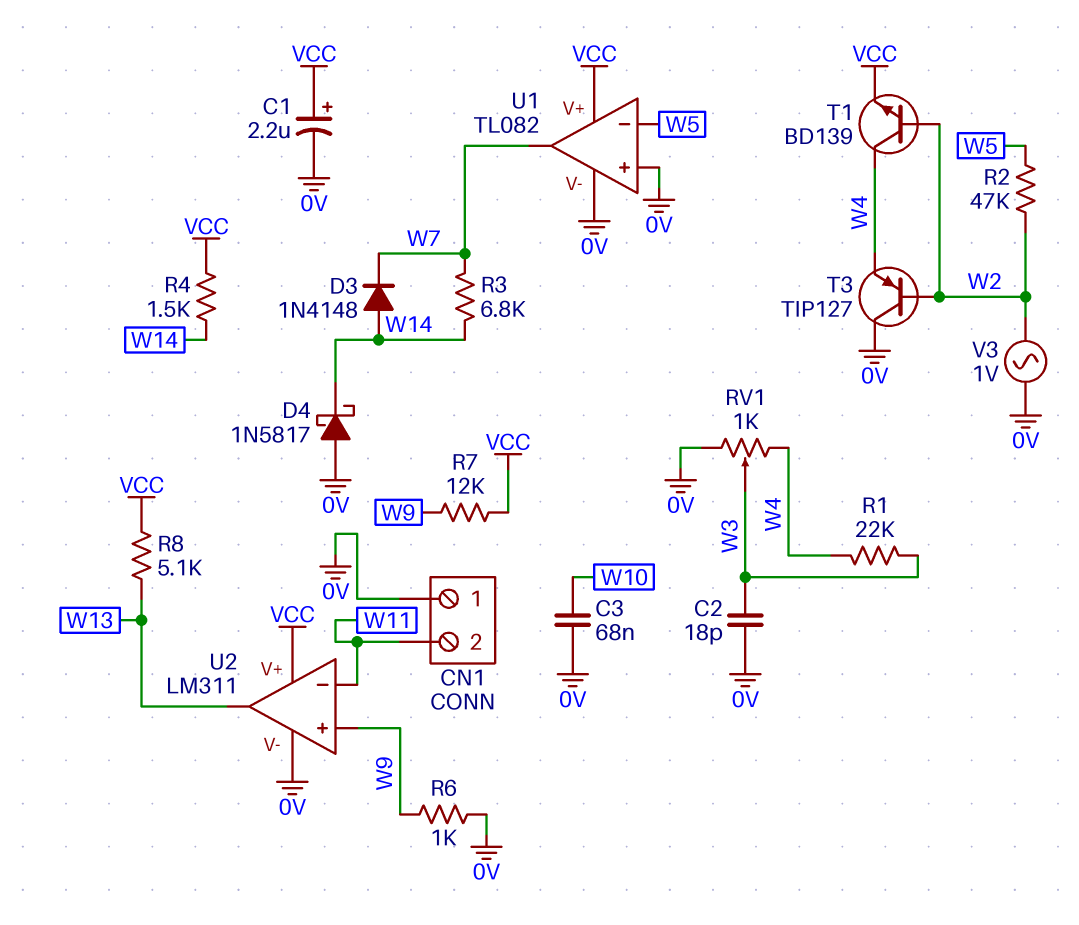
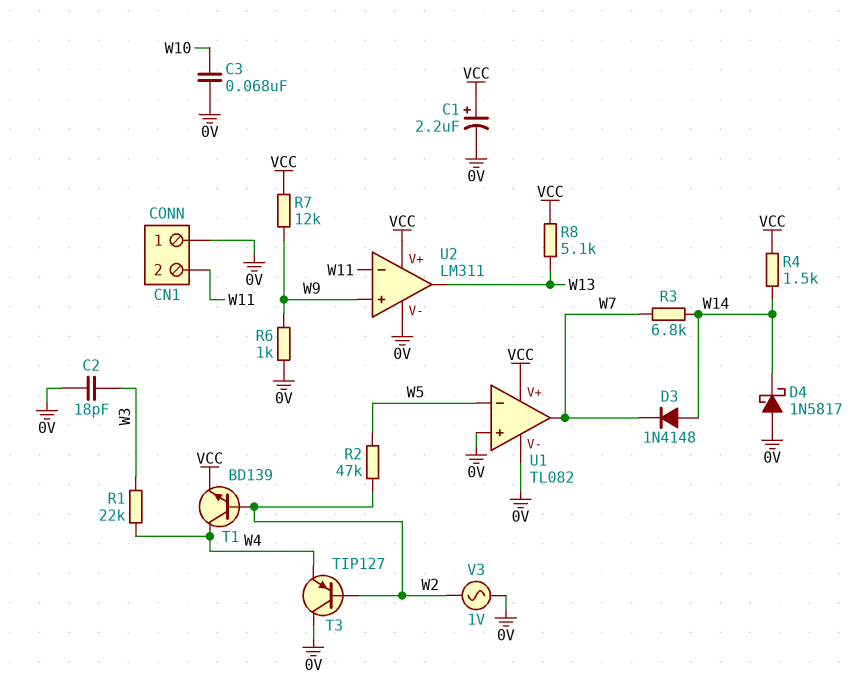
RV1: 1k (0V, W4, wiper W3) -> none

